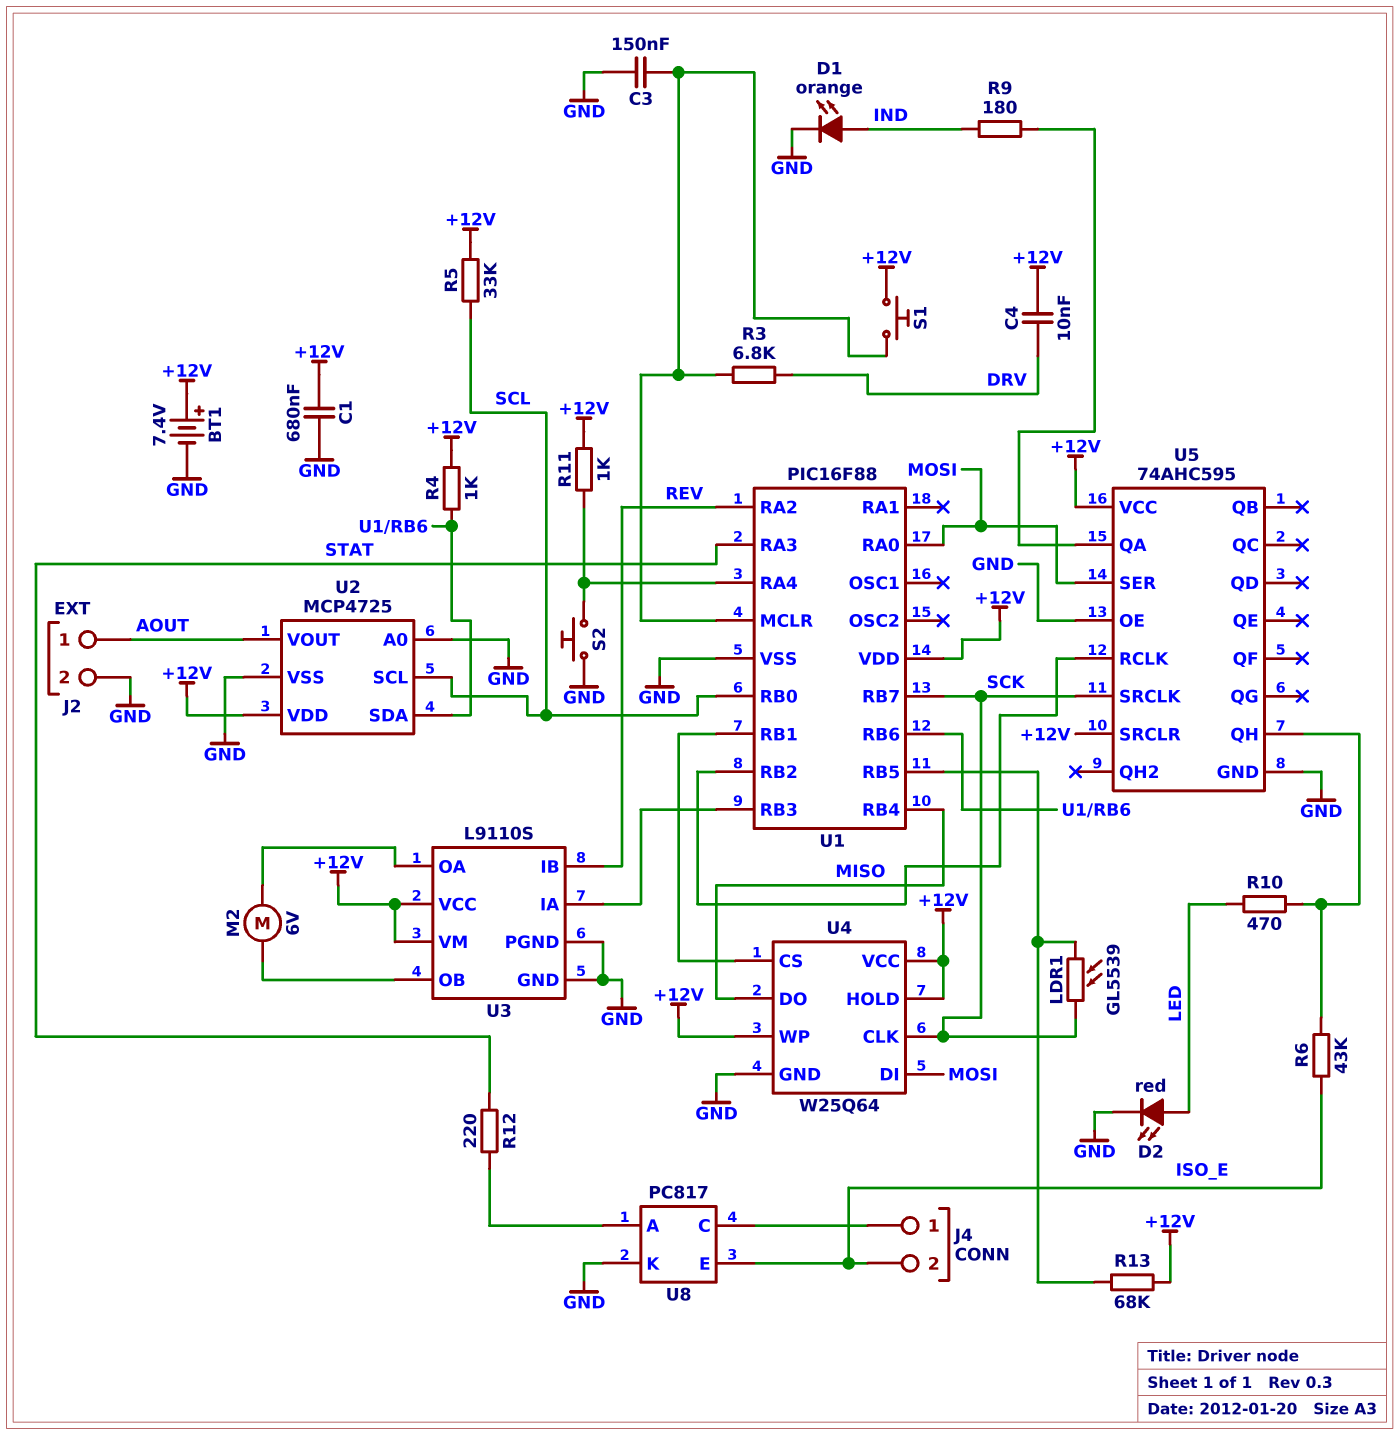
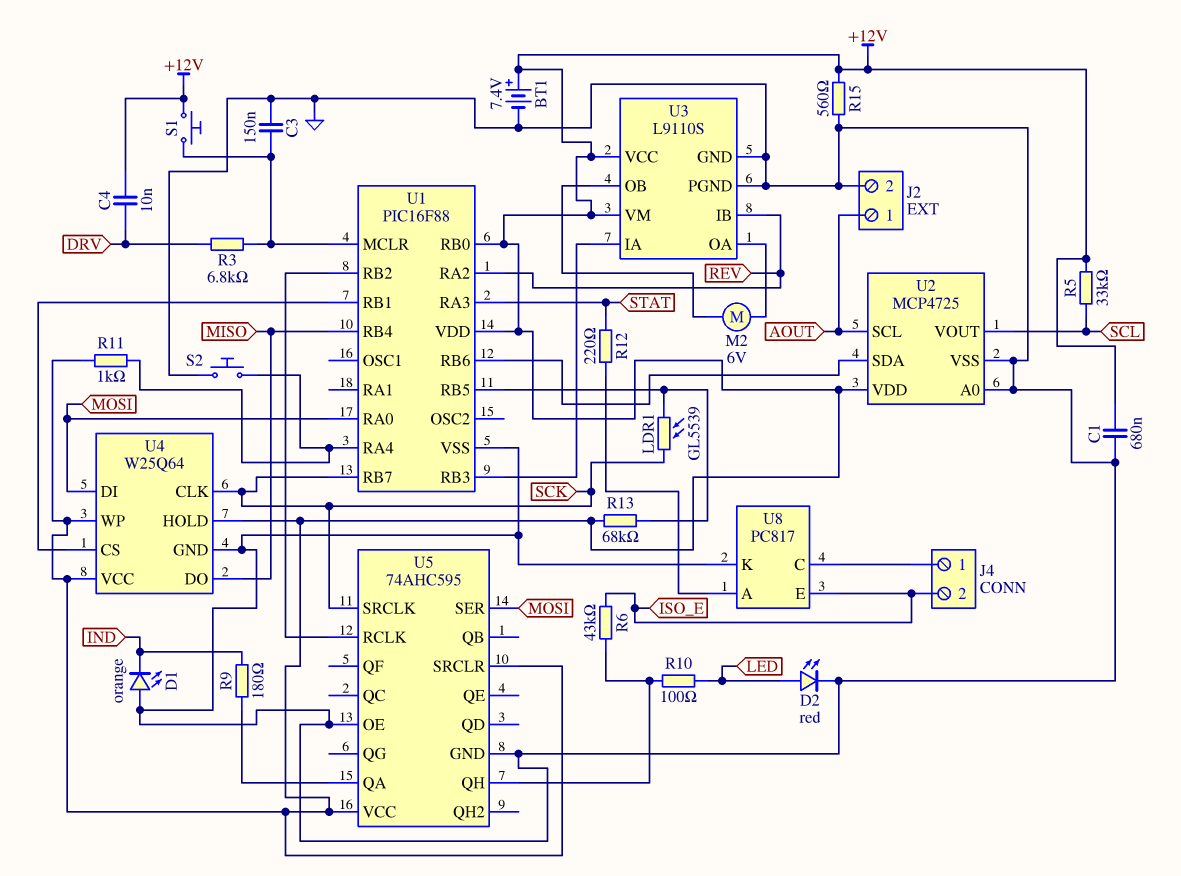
D1: LED orange (A IND, K GND) -> LED orange (A GND, K IND)
R4: 1k (+12V, U1/RB6) -> none
R10: 470 (LED, U5/QH) -> 100 (LED, U5/QH)
R15: none -> 560 (+12V, GND)
U1 pin RB0: SCL -> +12V
U2 pin SCL: SCL -> AOUT
U2 pin VOUT: AOUT -> SCL

